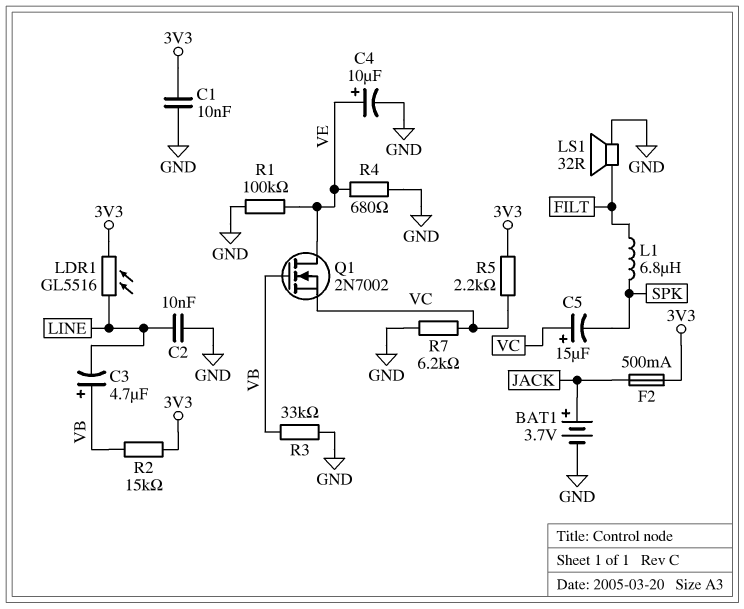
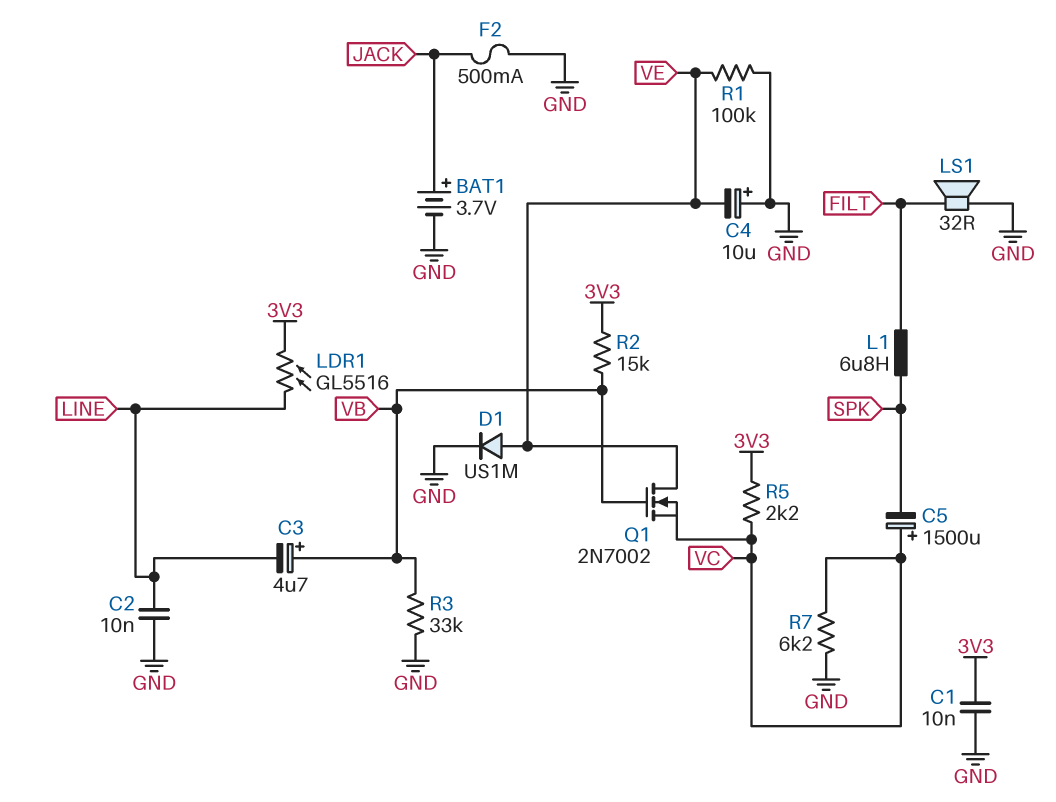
C4: 10uF (plus VE, minus GND) -> 10uF (plus GND, minus VE)
C5: 15uF (plus VC, minus SPK) -> 1500uF (plus VC, minus SPK)
D1: none -> diode US1M (A VE, K GND)
F2: 500mA (3V3, JACK) -> 500mA (GND, JACK)
R4: 680 (GND, VE) -> none

